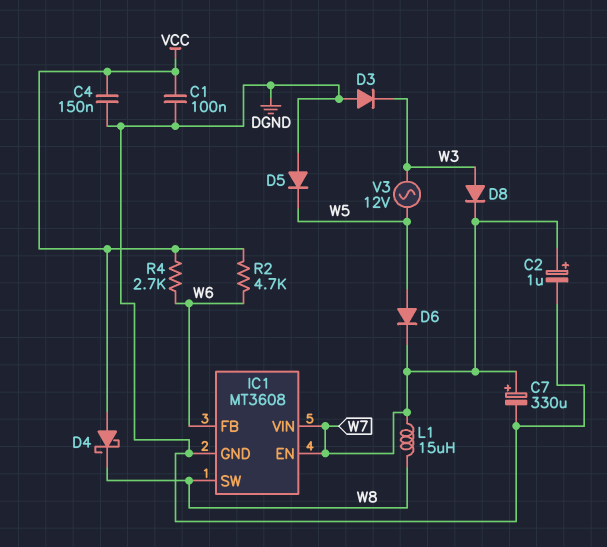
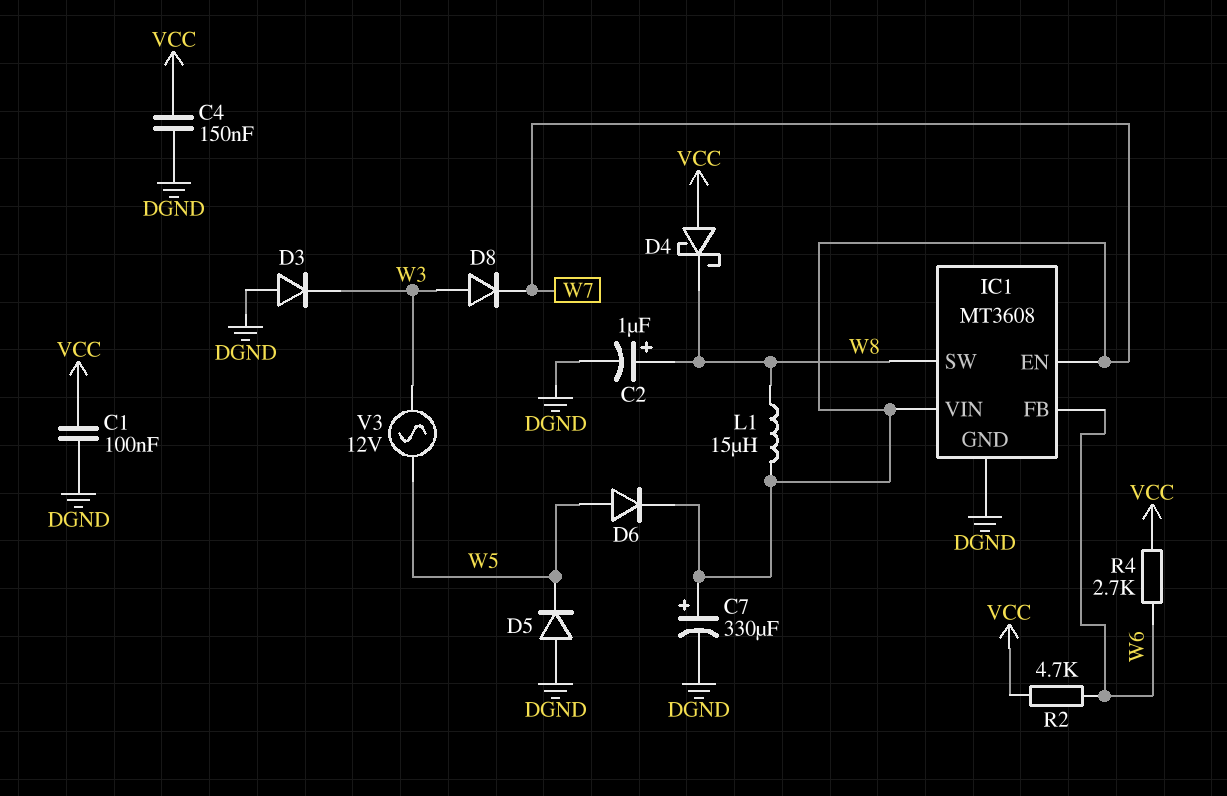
C2: 1uF (plus W7, minus DGND) -> 1uF (plus W8, minus DGND)

